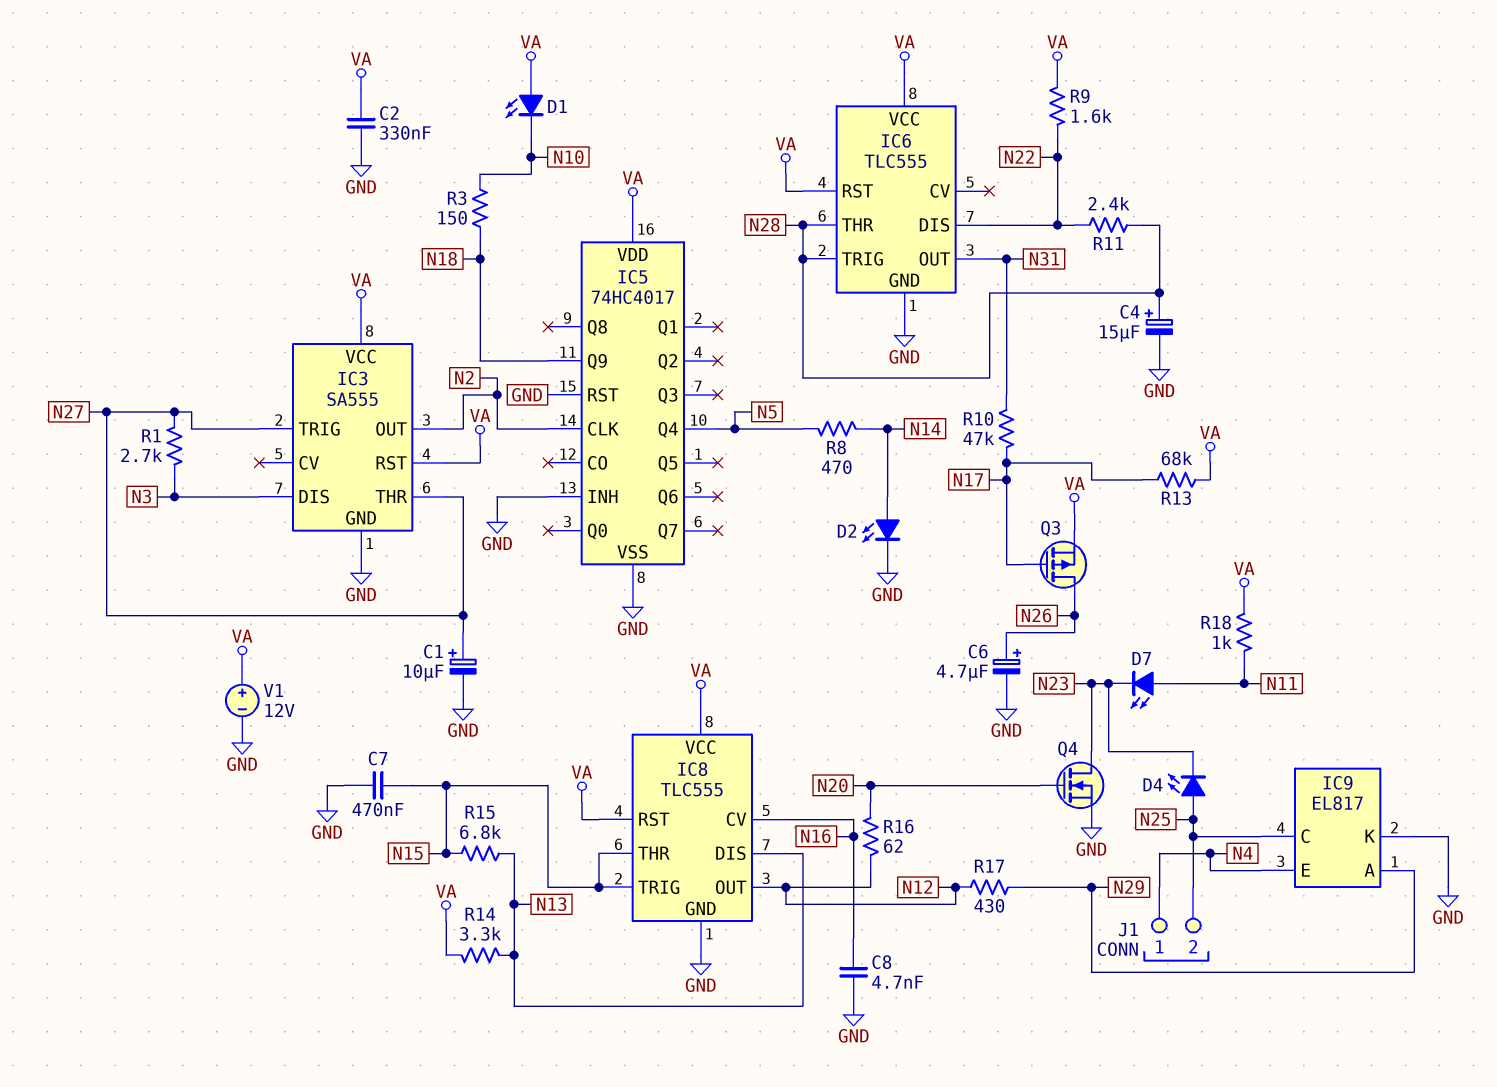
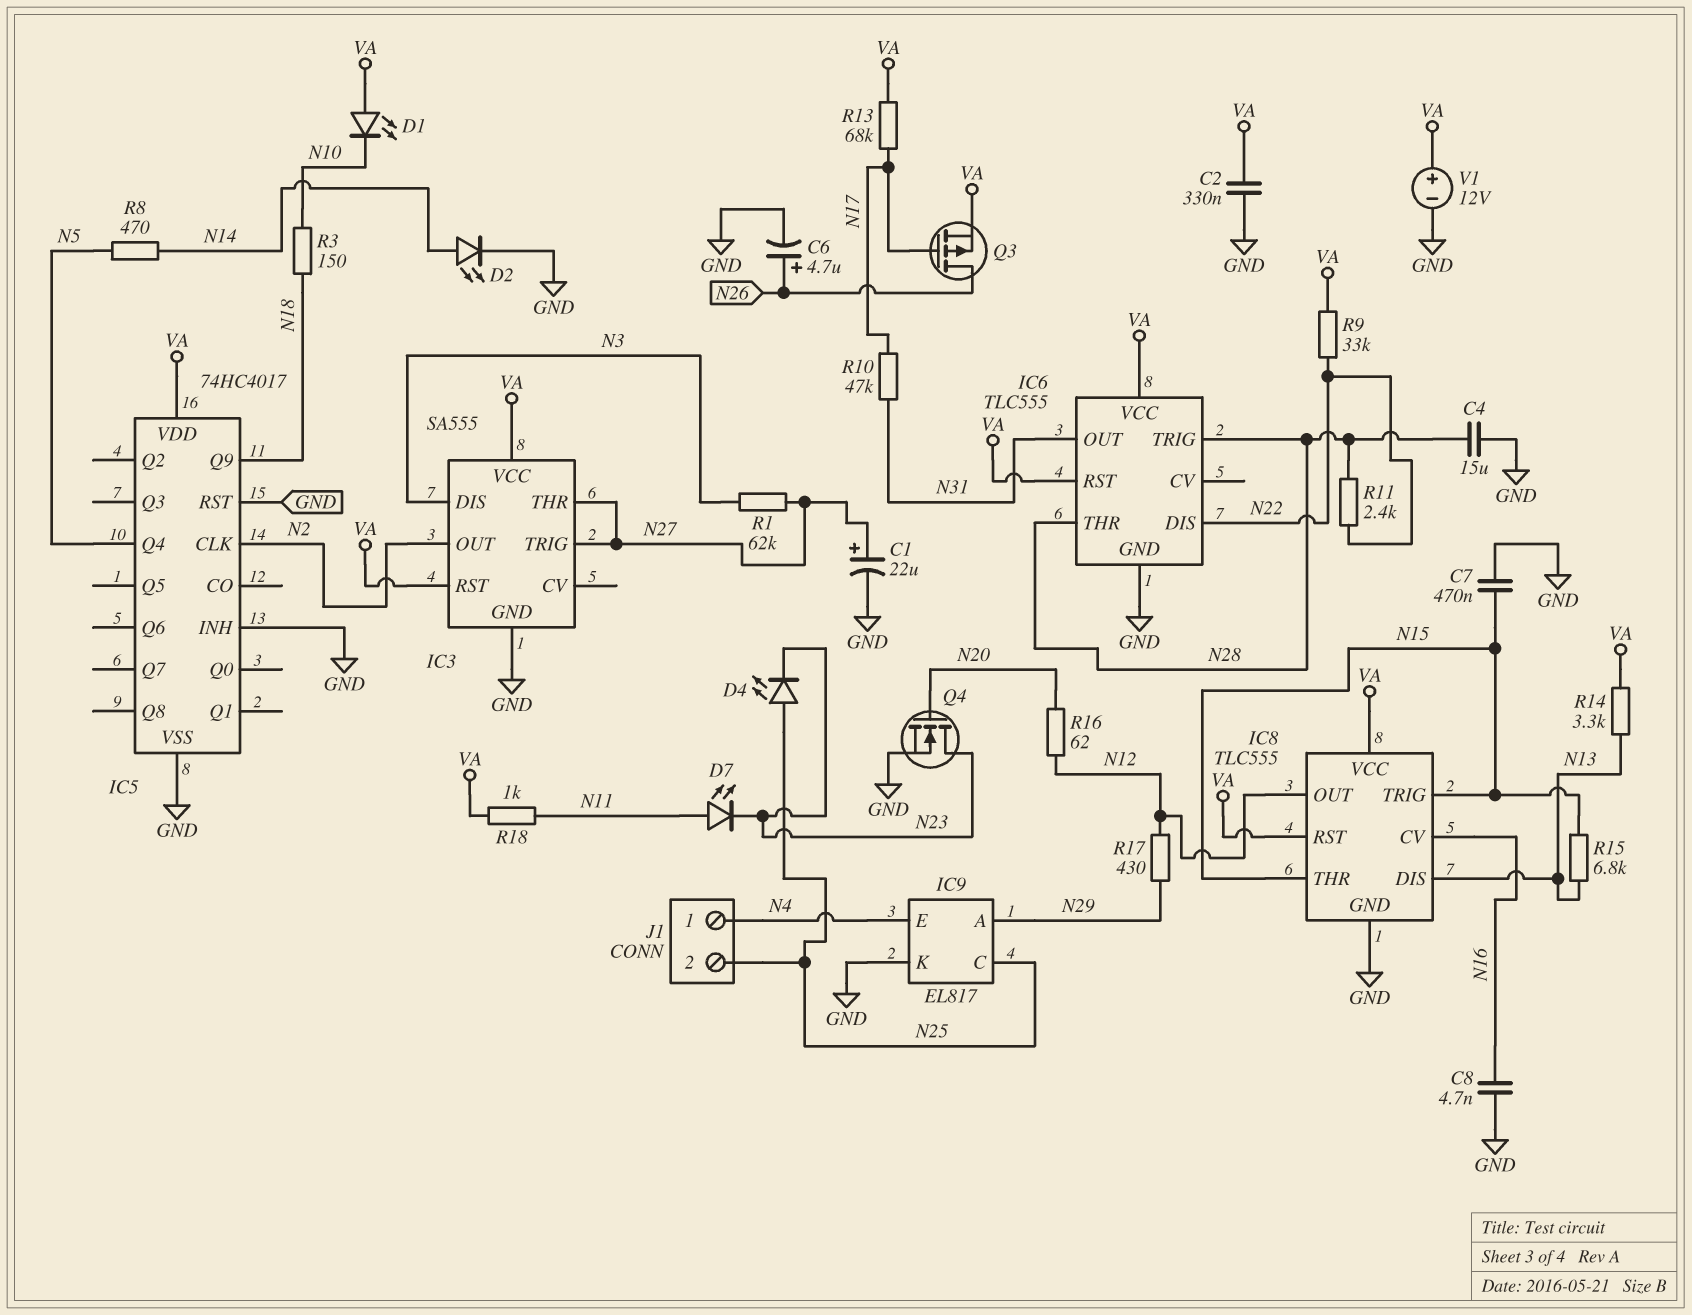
C1: 10uF (plus N27, minus GND) -> 22uF (plus N27, minus GND)
C4: 15uF (plus N28, minus GND) -> 15uF (GND, N28)
R1: 2.7k (N3, N27) -> 62k (N3, N27)
R9: 1.6k (N22, VA) -> 33k (N22, VA)

